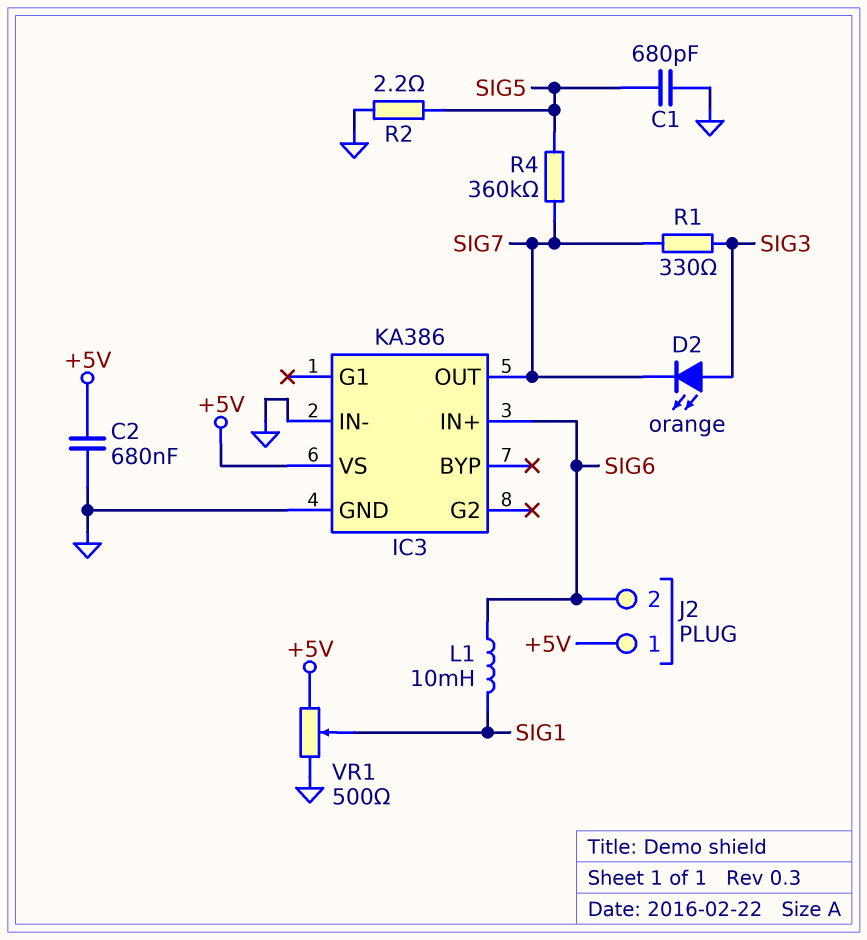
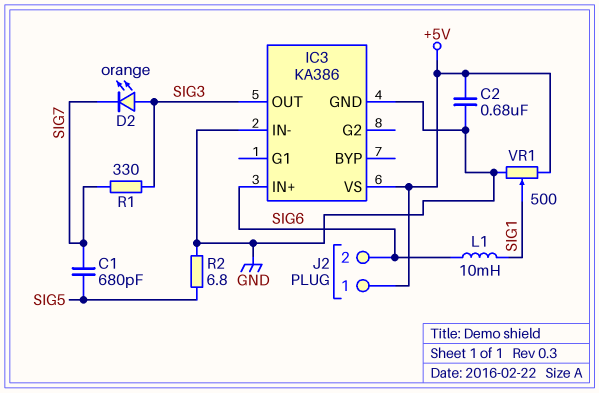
C1: 680pF (GND, SIG5) -> 680pF (SIG5, SIG7)
IC3 pin OUT: SIG7 -> SIG3
R2: 2.2 (GND, SIG5) -> 6.8 (GND, SIG5)
R4: 360k (SIG5, SIG7) -> none

